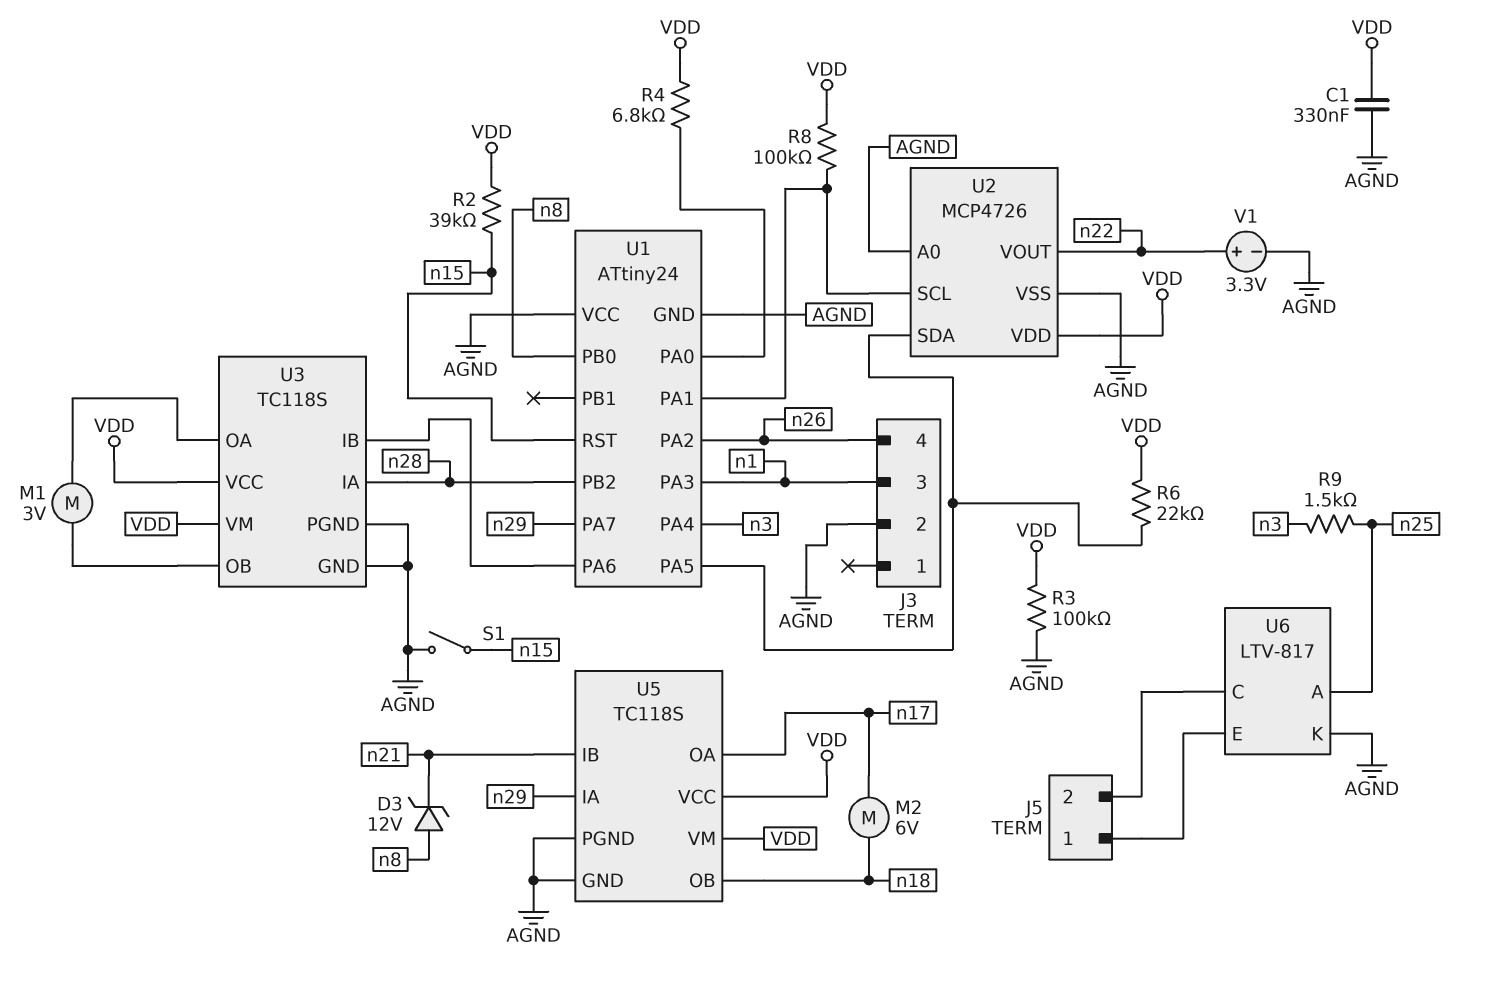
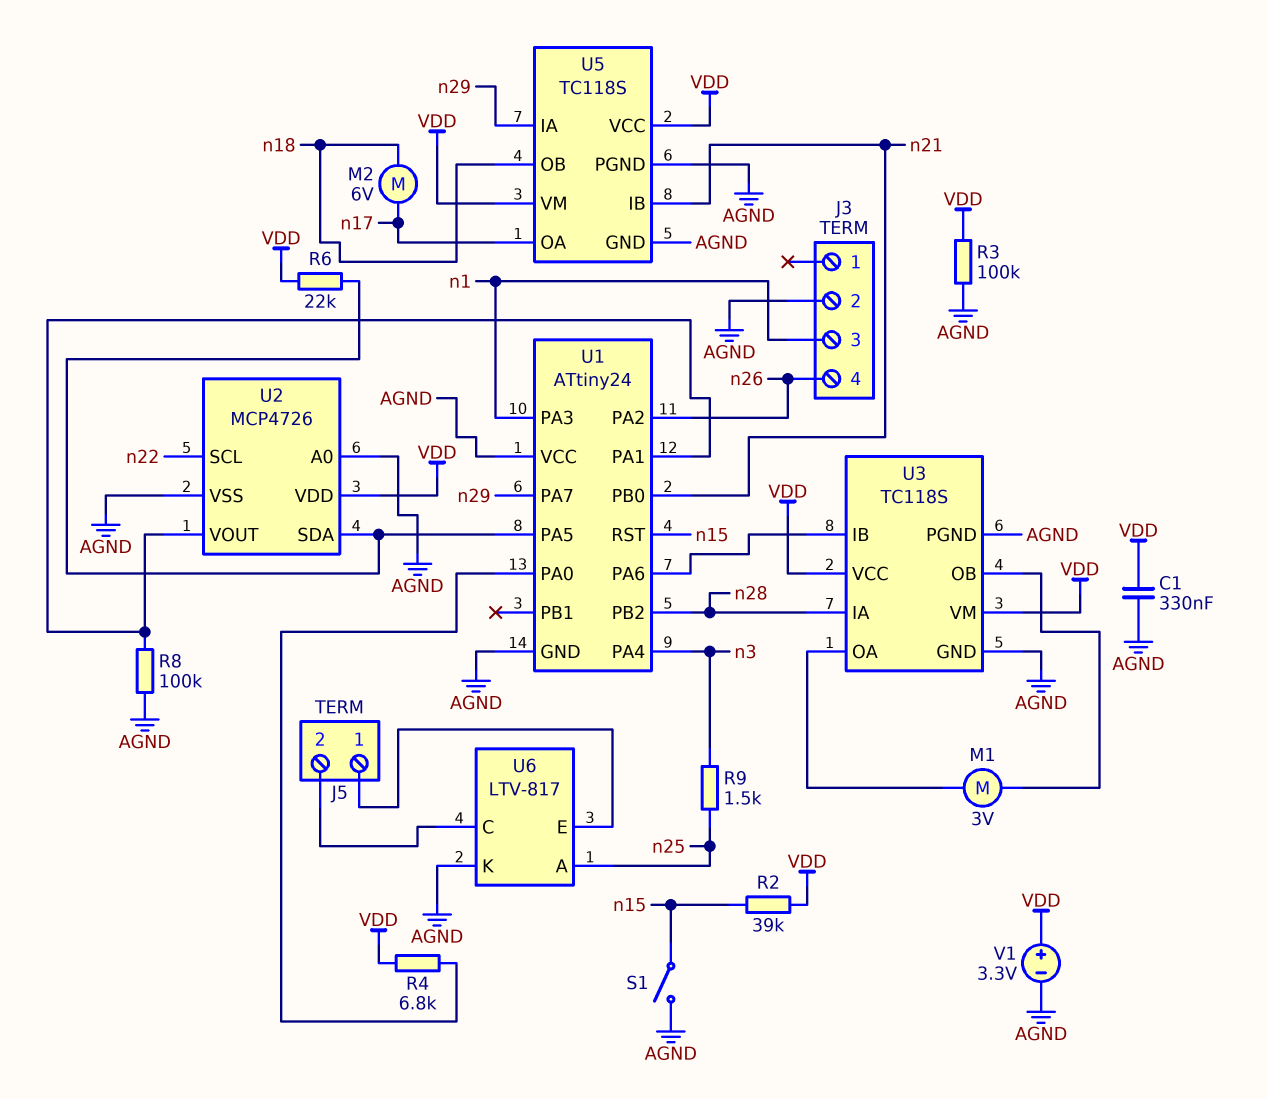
D3: zener 12V (A n8, K n21) -> none
R8: 100k (U1/PA1, VDD) -> 100k (AGND, U1/PA1)
U1 pin PB0: n8 -> n21
U2 pin SCL: U1/PA1 -> n22
U2 pin VOUT: n22 -> U1/PA1
V1: 3.3V (plus n22, minus AGND) -> 3.3V (plus VDD, minus AGND)

